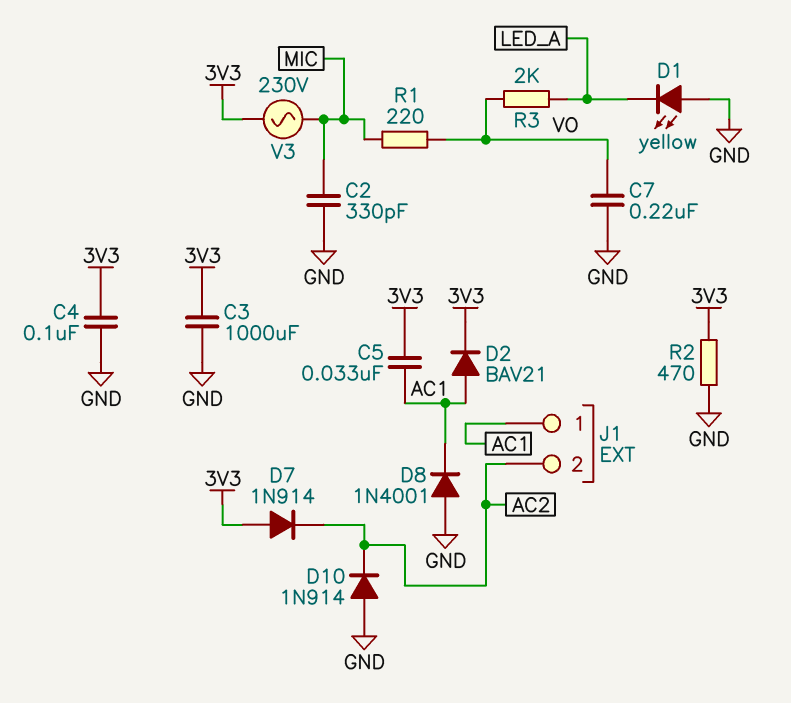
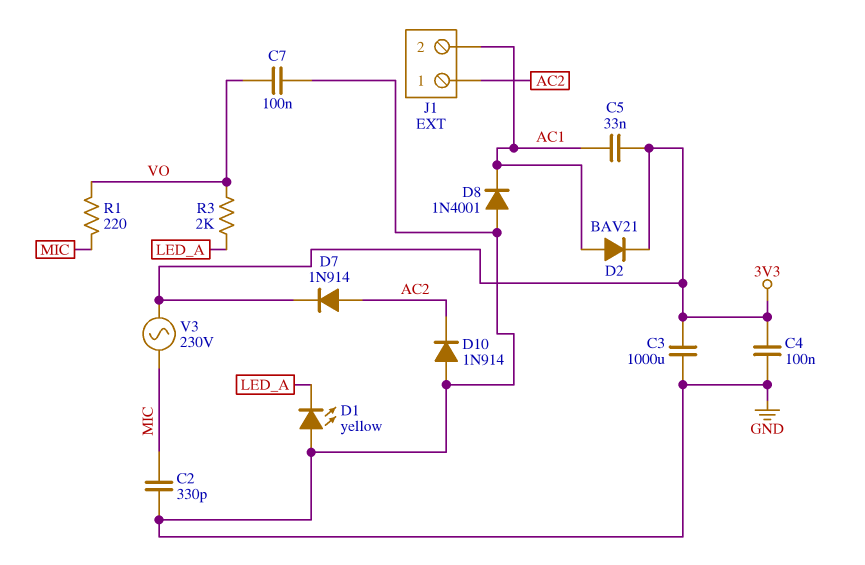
C7: 220nF (GND, VO) -> 100nF (GND, VO)
D7: diode 1N914 (A 3V3, K AC2) -> diode 1N914 (A AC2, K 3V3)
J1 pin 1: AC1 -> AC2
J1 pin 2: AC2 -> AC1
R2: 470 (3V3, GND) -> none

